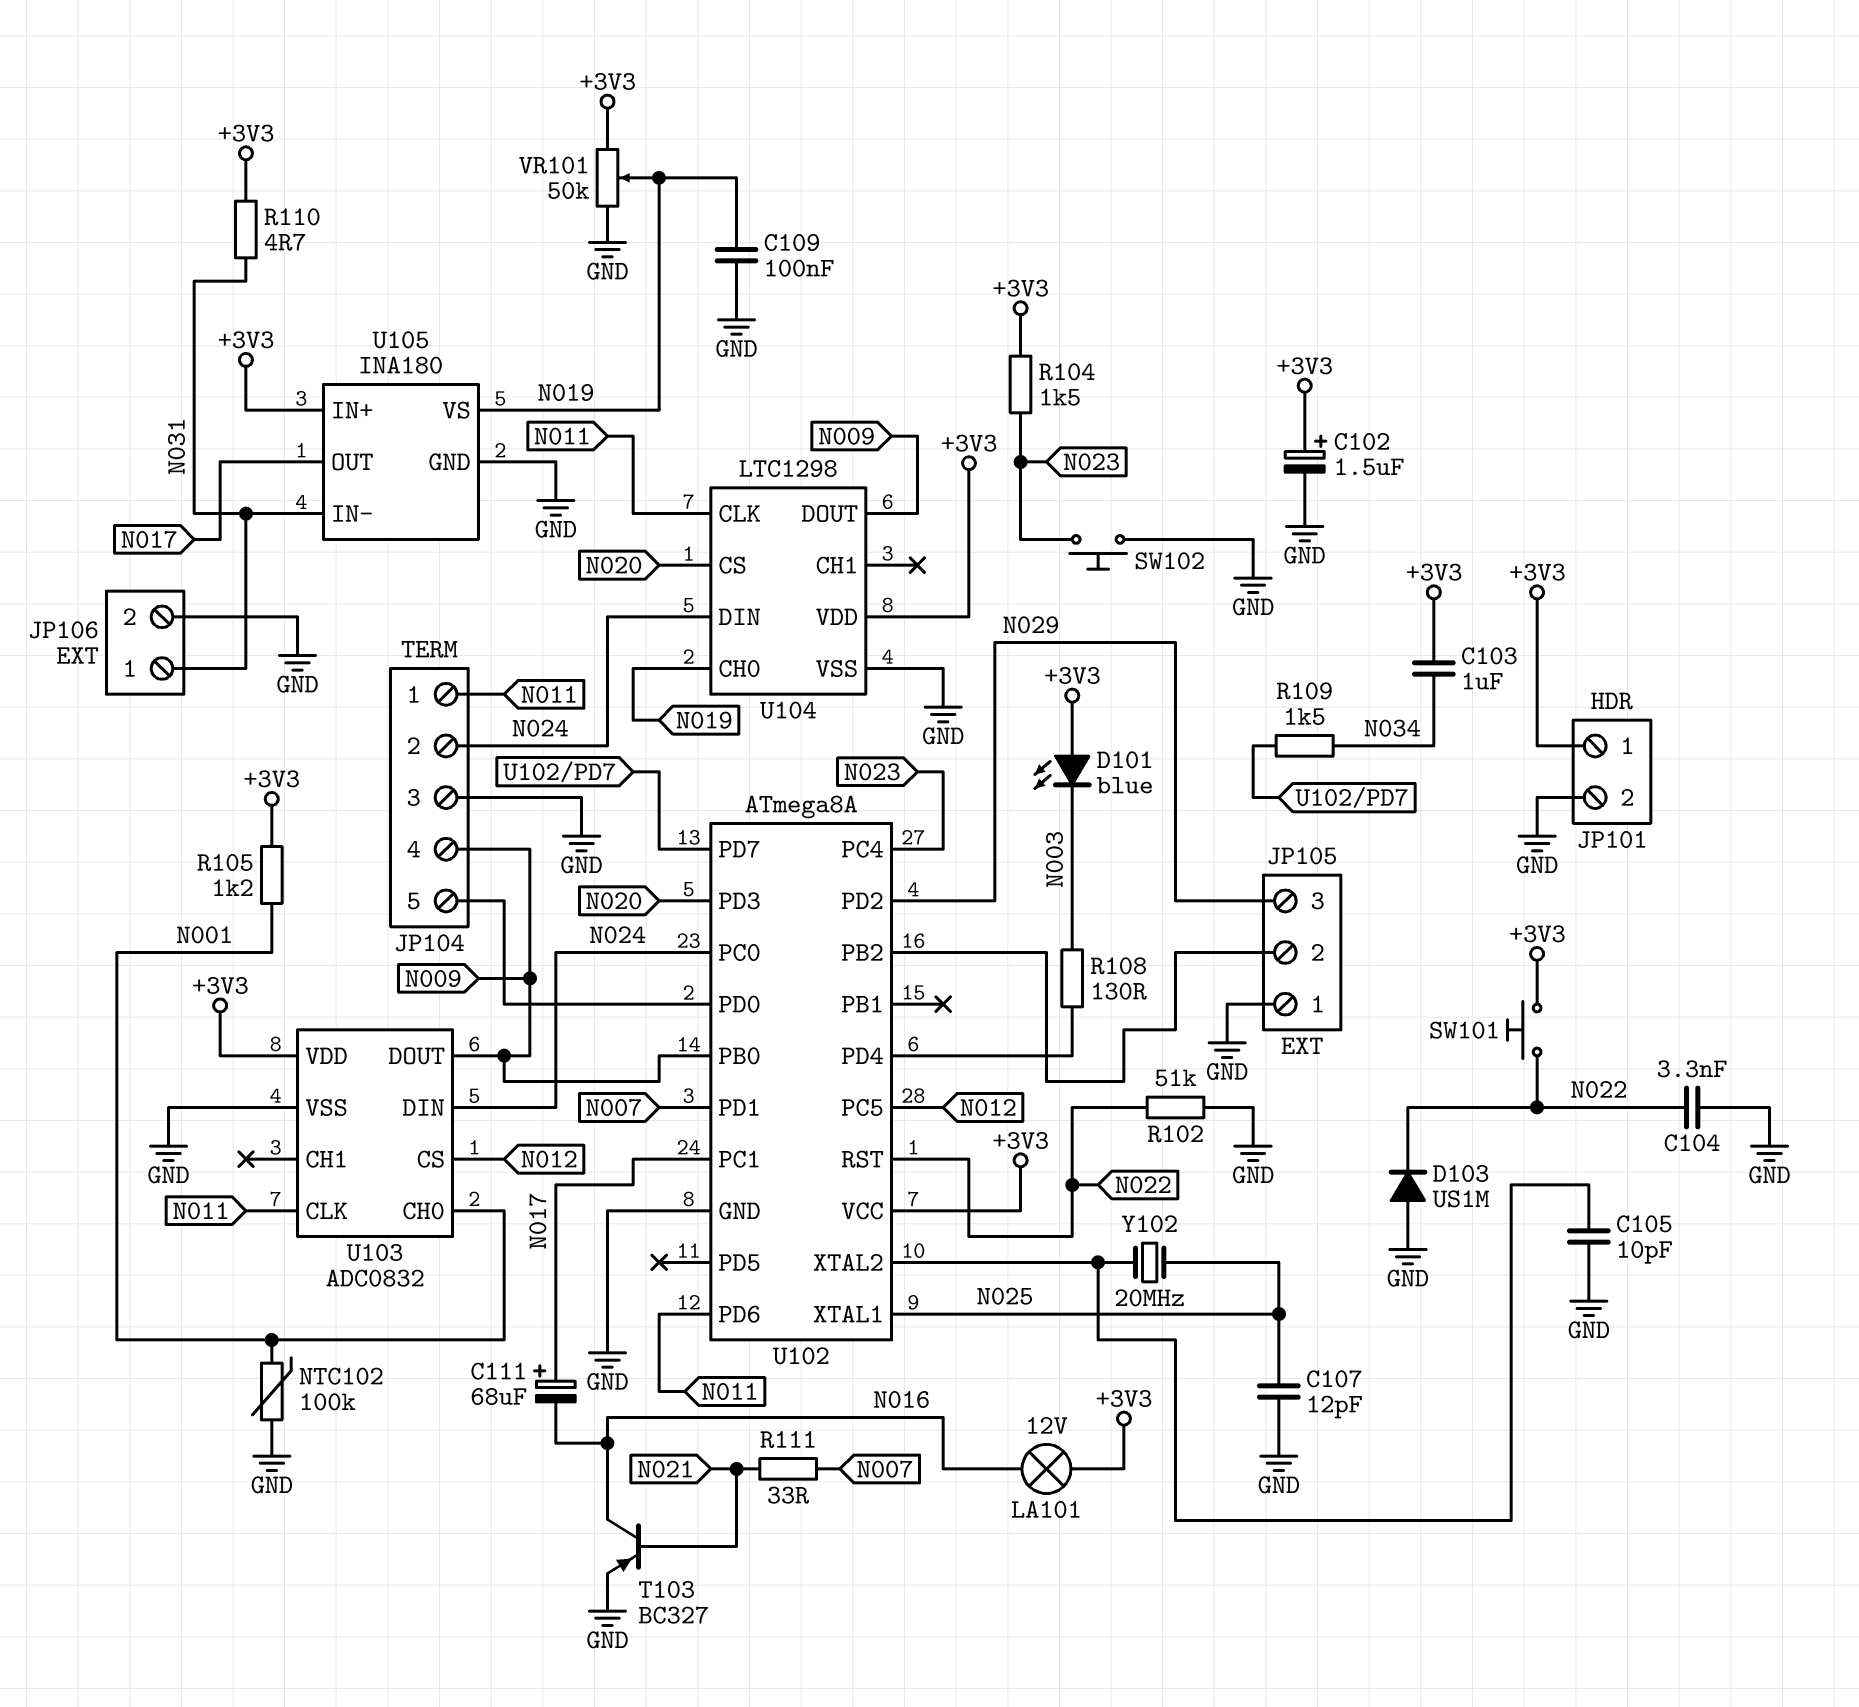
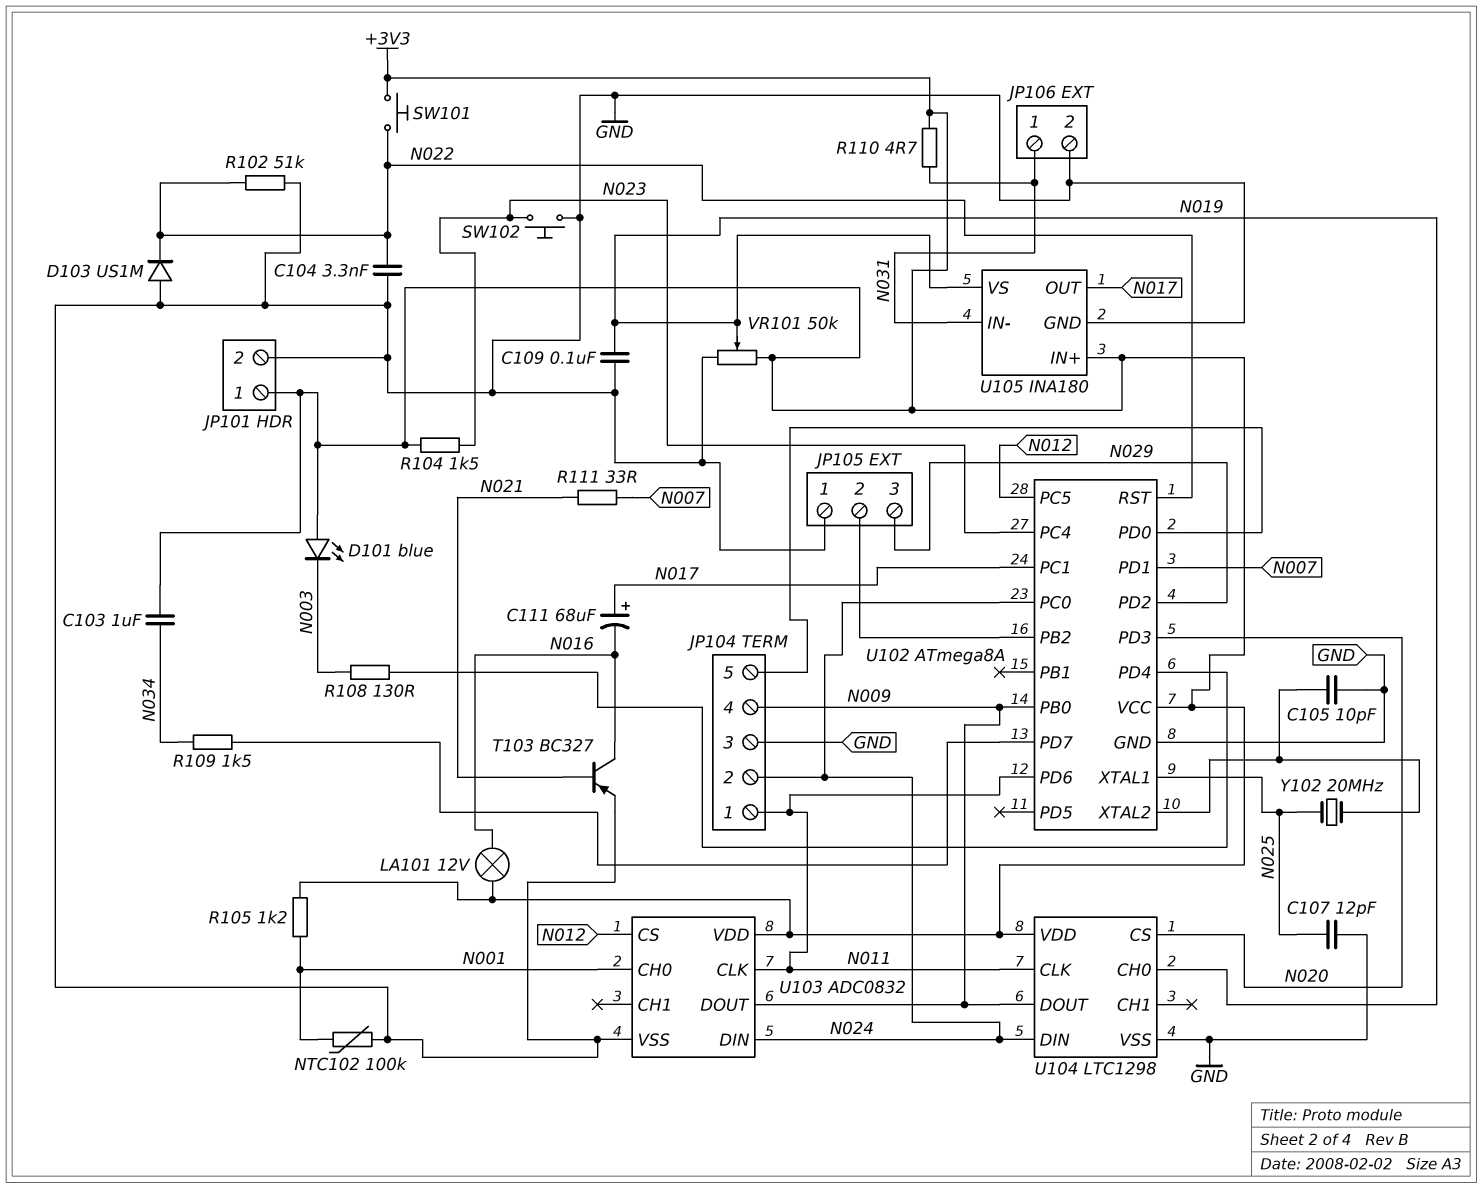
C102: 1.5uF (plus +3V3, minus GND) -> none

